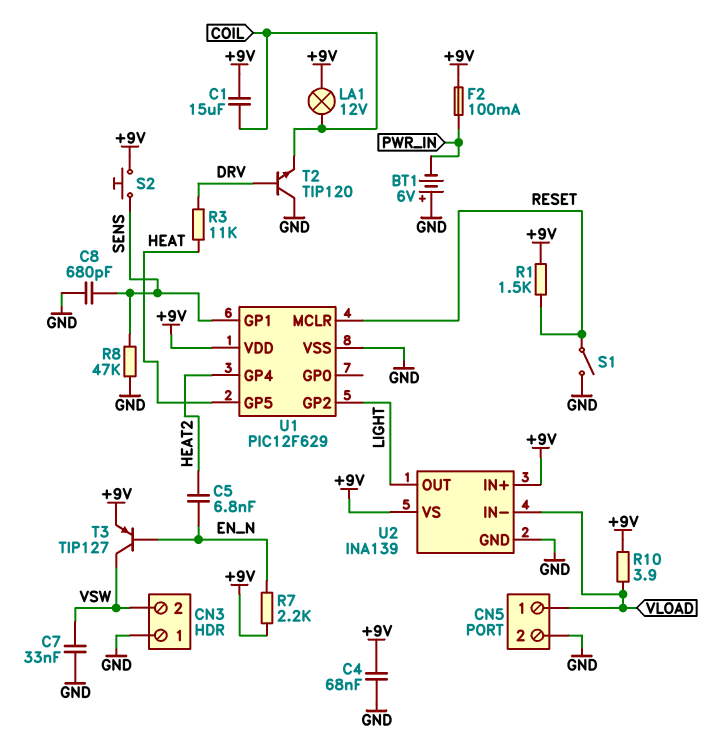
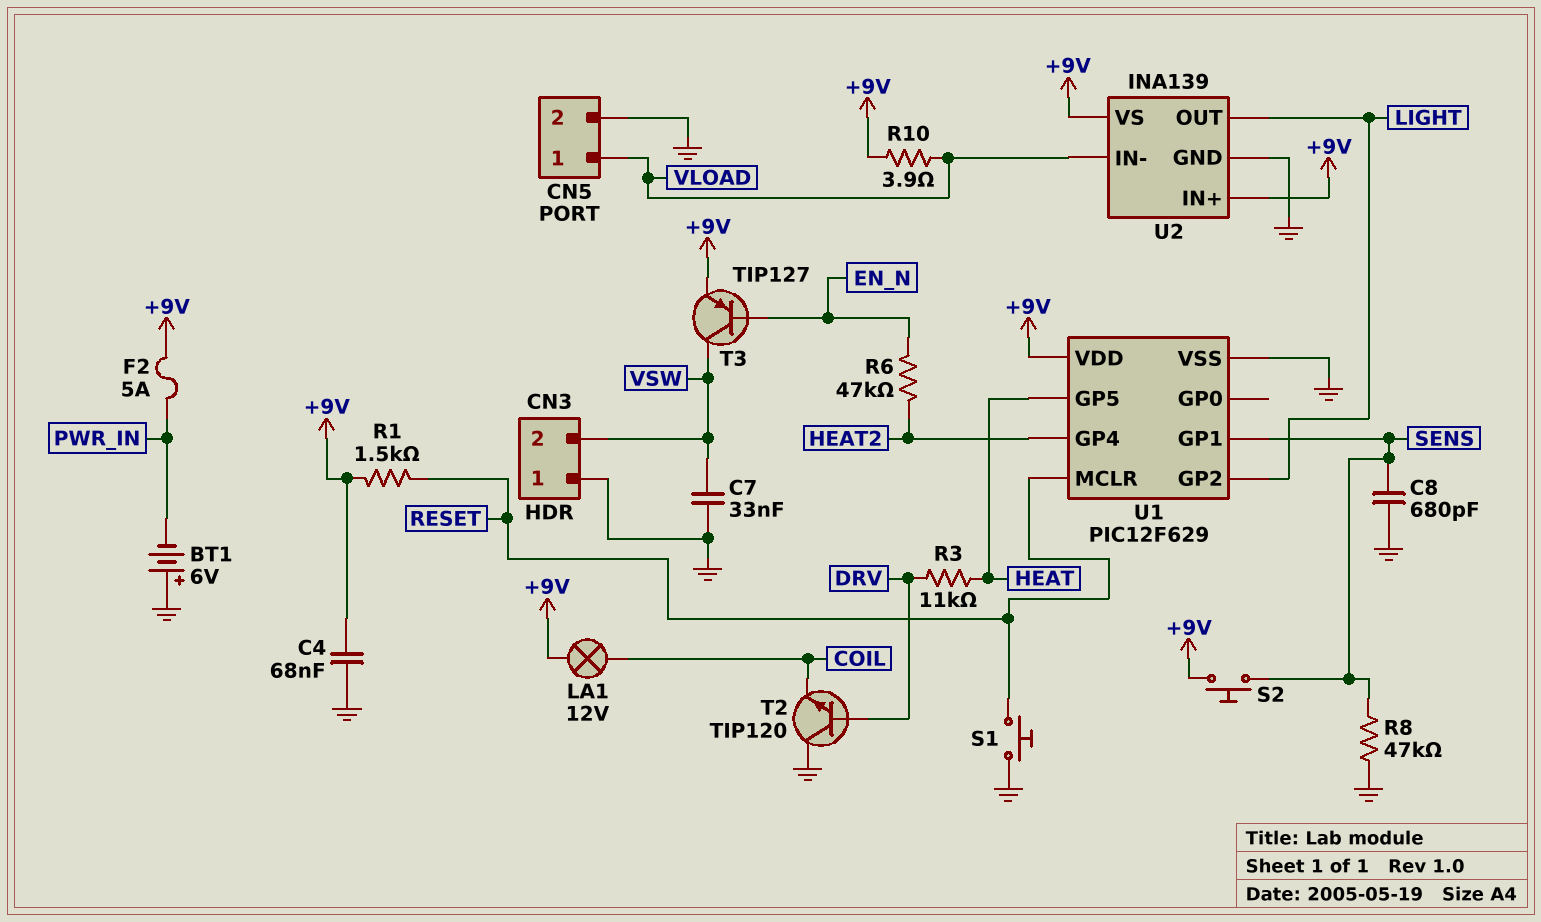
C1: 15uF (+9V, COIL) -> none
C5: 6.8nF (EN_N, HEAT2) -> none
F2: 100mA (+9V, PWR_IN) -> 5A (+9V, PWR_IN)
R6: none -> 47k (EN_N, HEAT2)
R7: 2.2k (+9V, EN_N) -> none
S1: switch (GND, RESET) -> button (GND, RESET)

